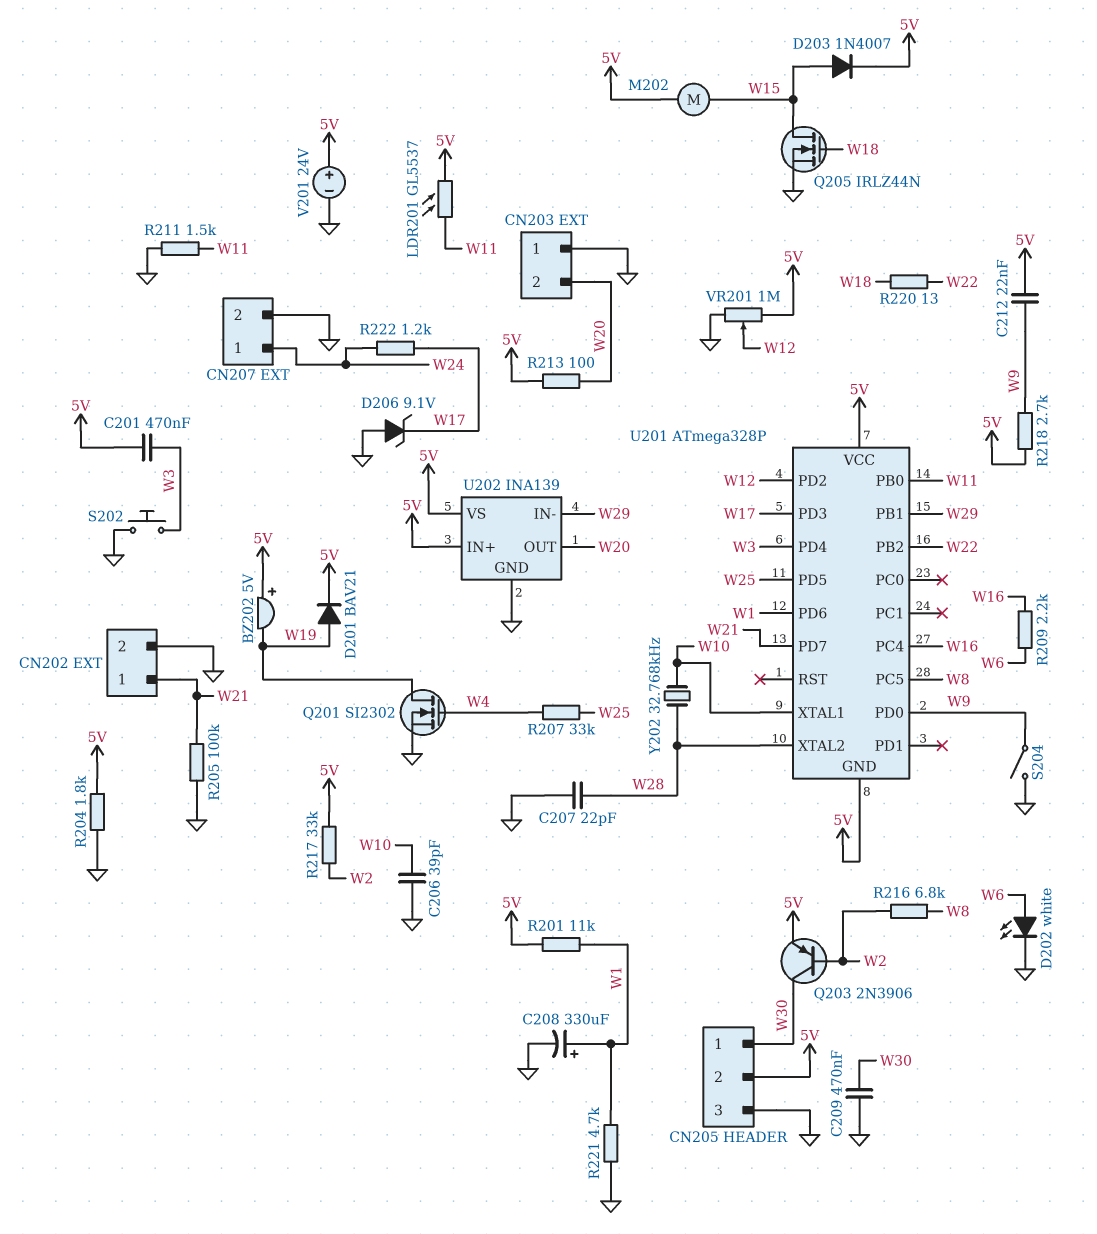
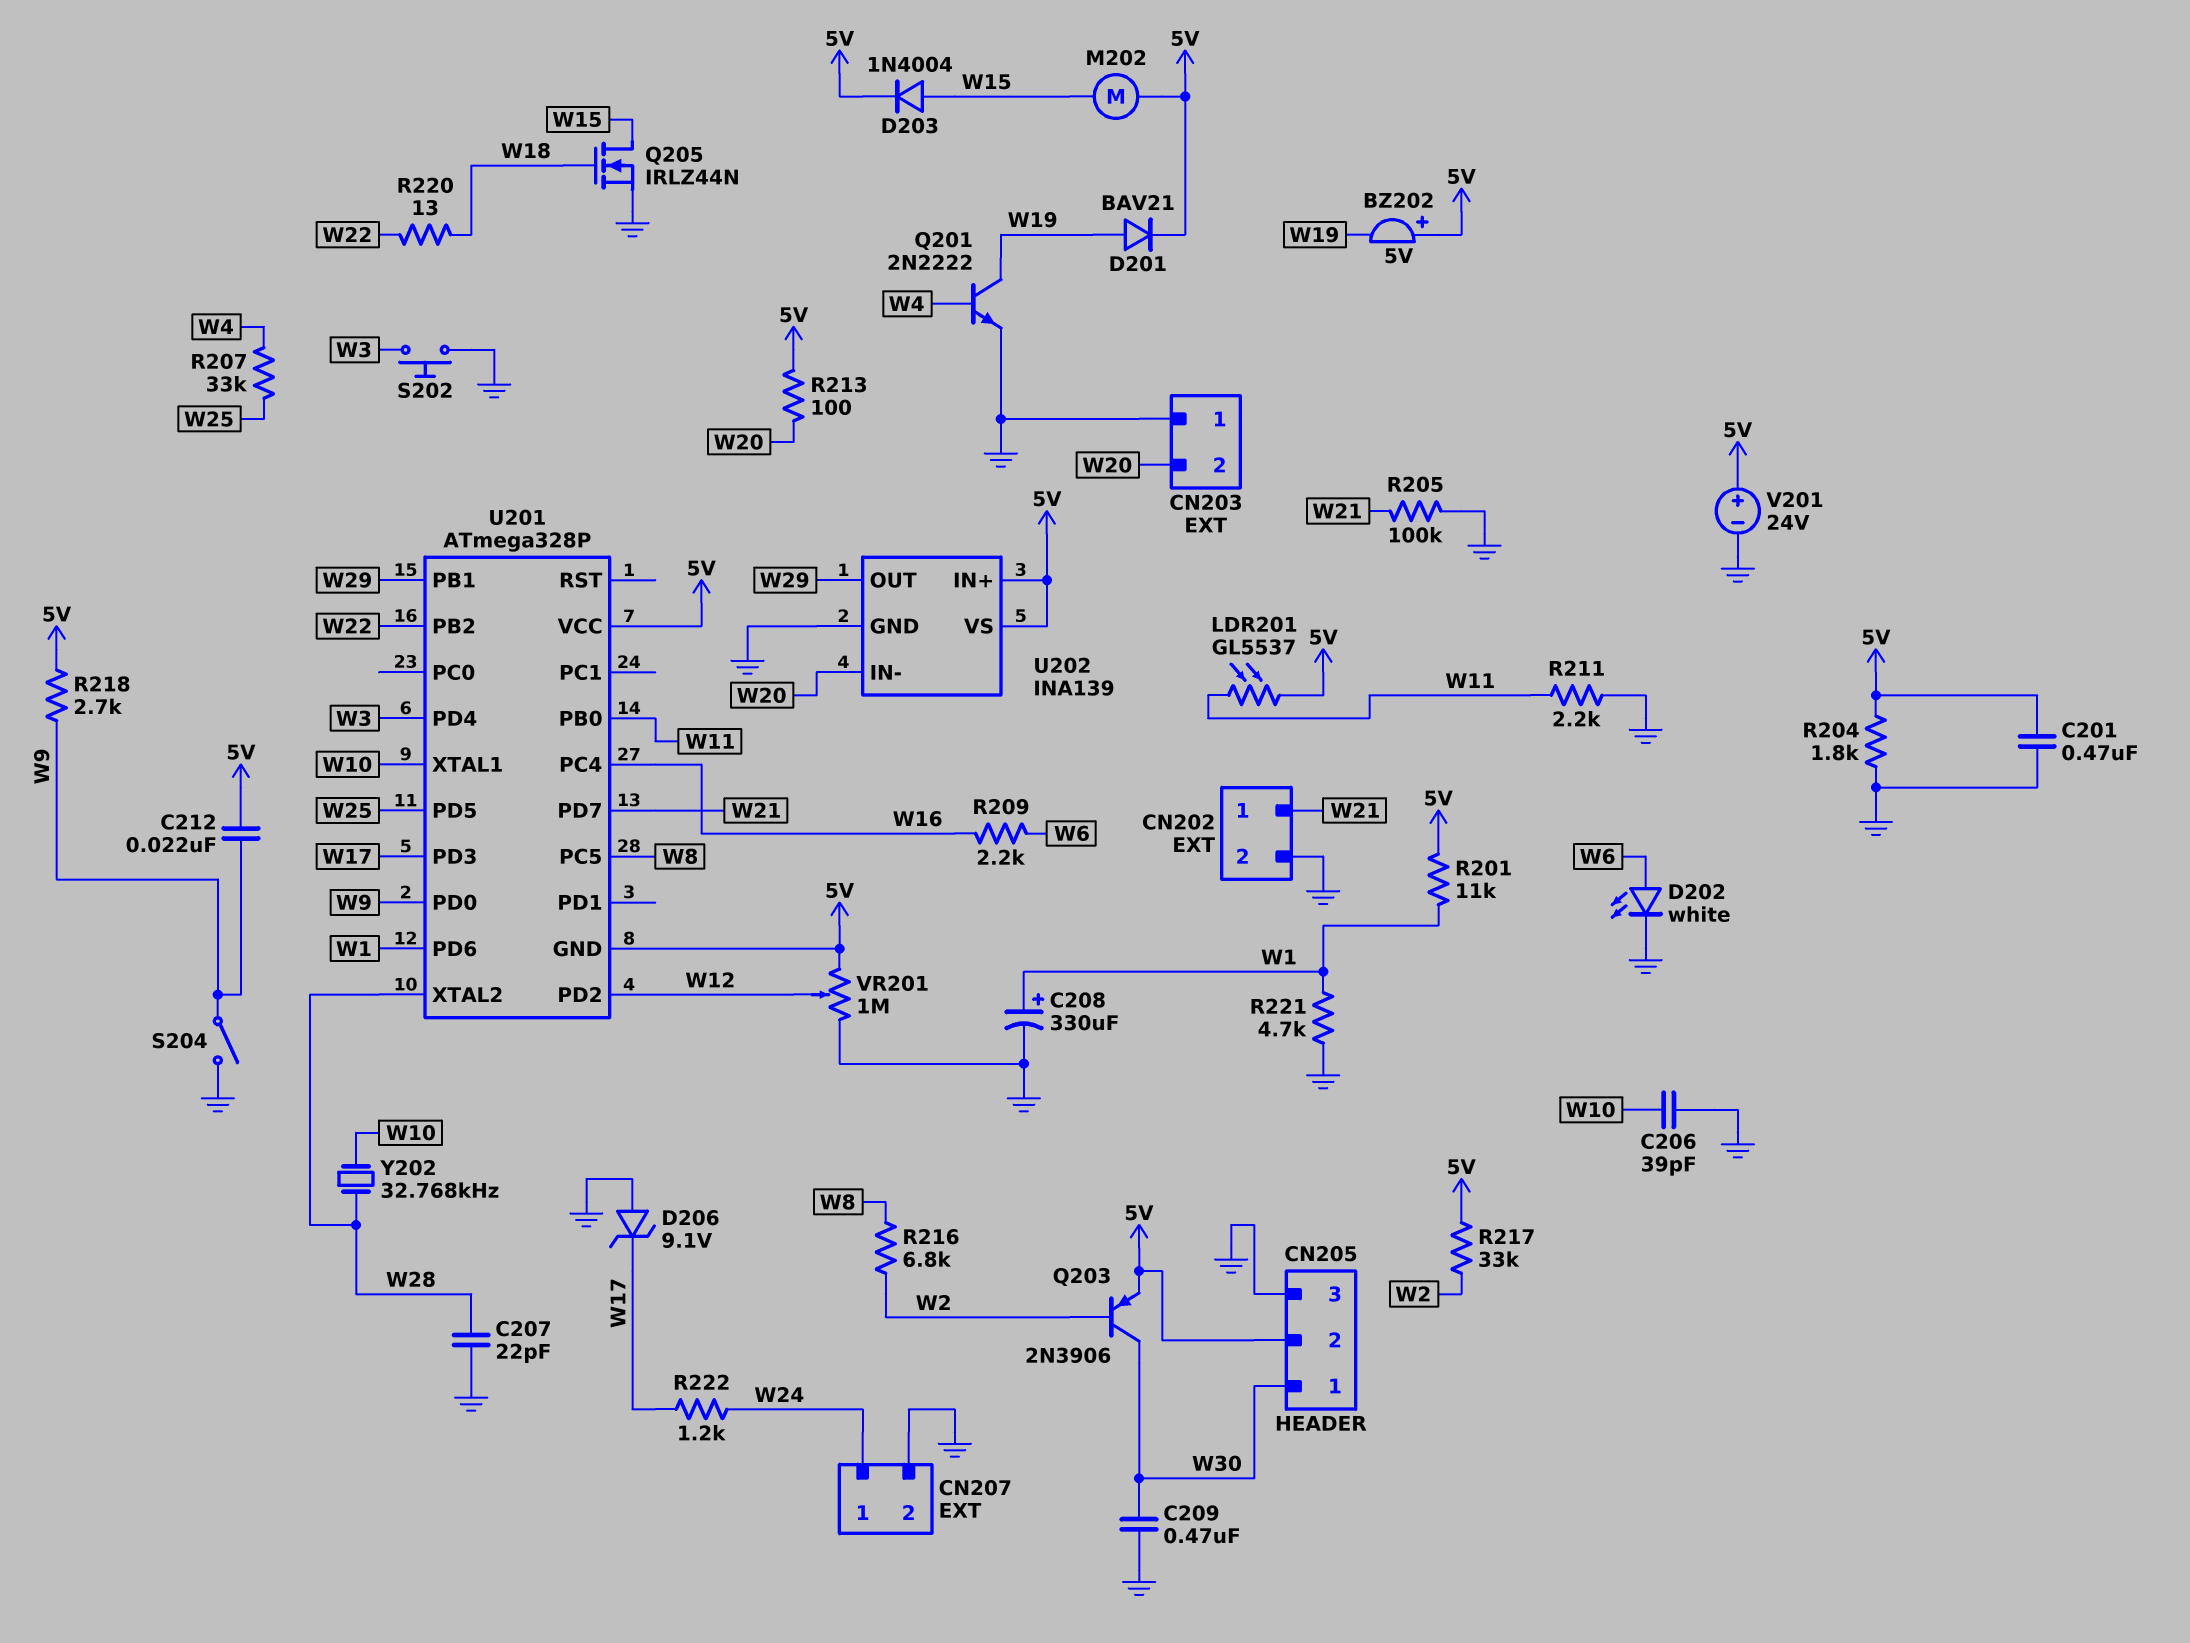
C201: 470nF (5V, W3) -> 470nF (5V, GND)
D203: diode 1N4007 (A W15, K 5V) -> diode 1N4004 (A W15, K 5V)
Q201: NMOS SI2302 (G W4, D W19, S GND) -> NPN 2N2222 (B W4, C W19, E GND)
R211: 1.5k (GND, W11) -> 2.2k (GND, W11)
U202 pin IN-: W29 -> W20
U202 pin OUT: W20 -> W29

